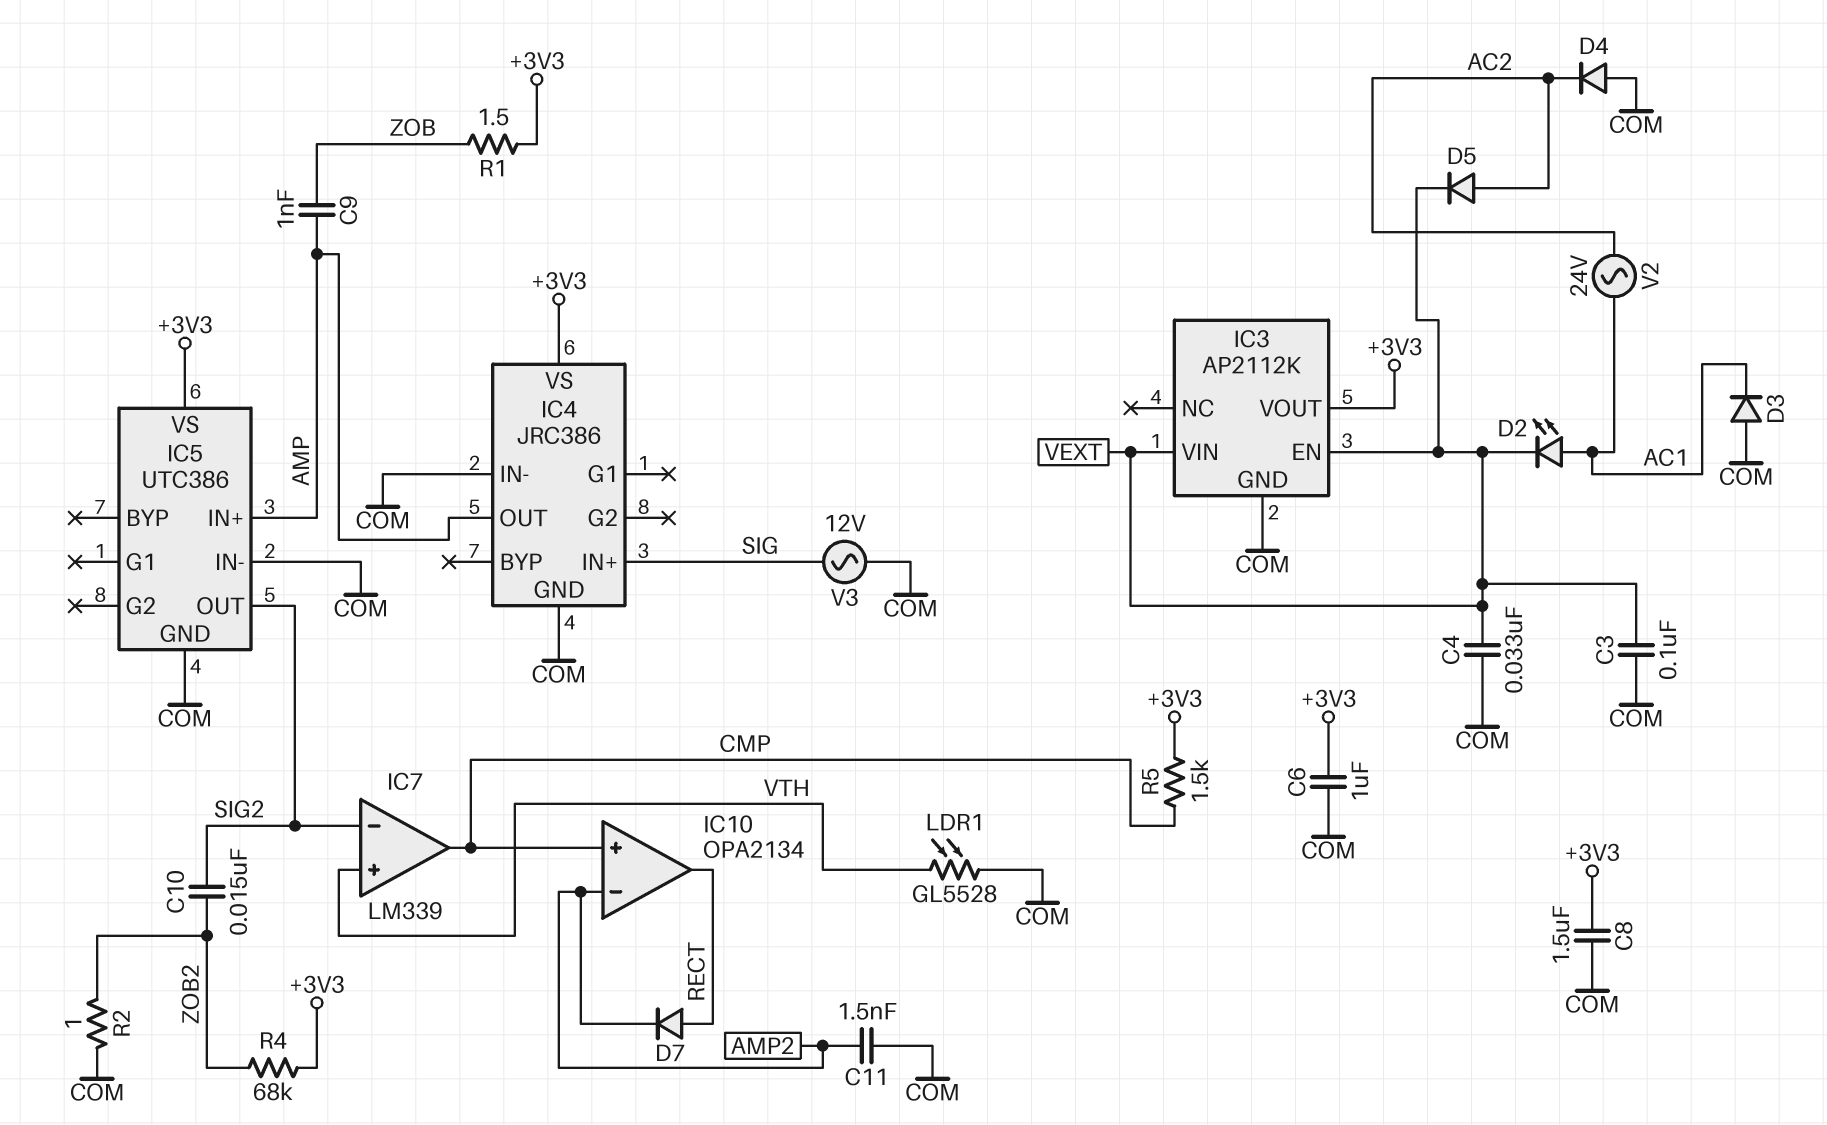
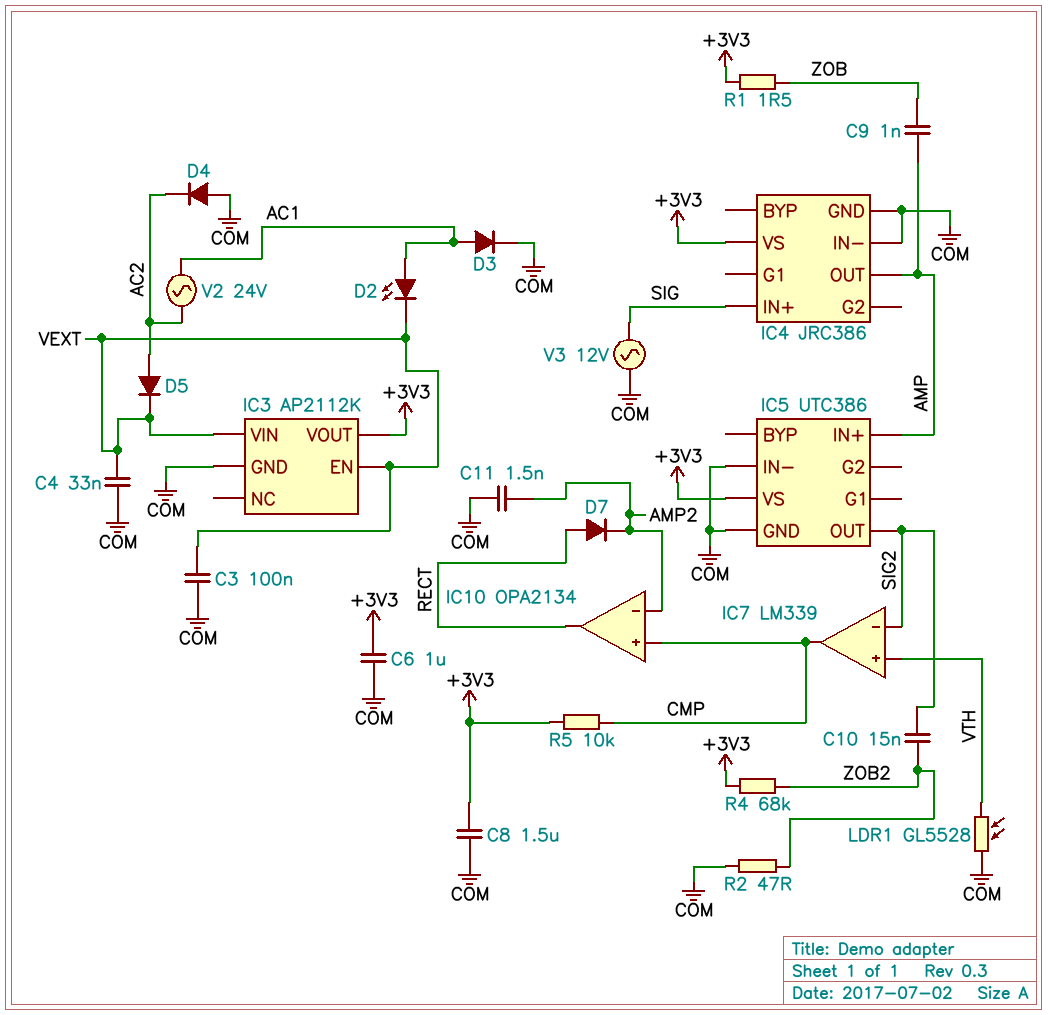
D3: diode (A COM, K AC1) -> diode (A AC1, K COM)
R2: 1 (COM, ZOB2) -> 47 (COM, ZOB2)
R5: 1.5k (+3V3, CMP) -> 10k (+3V3, CMP)

